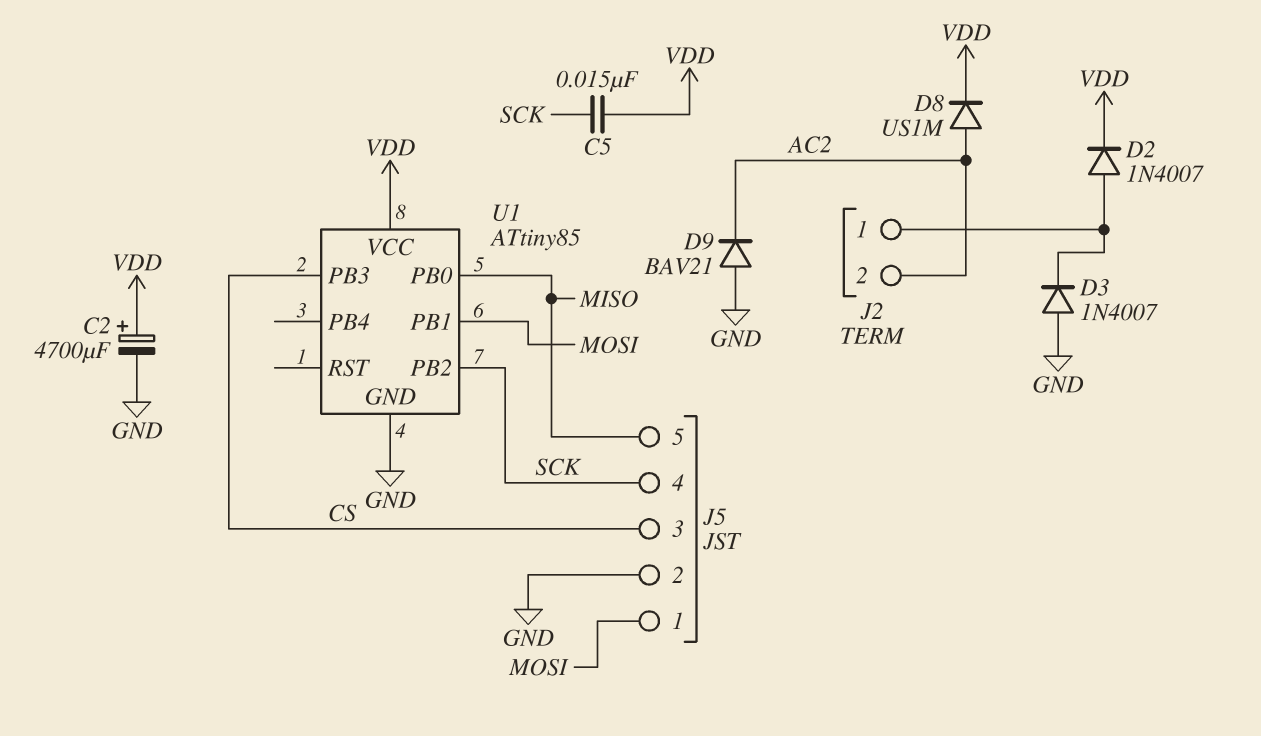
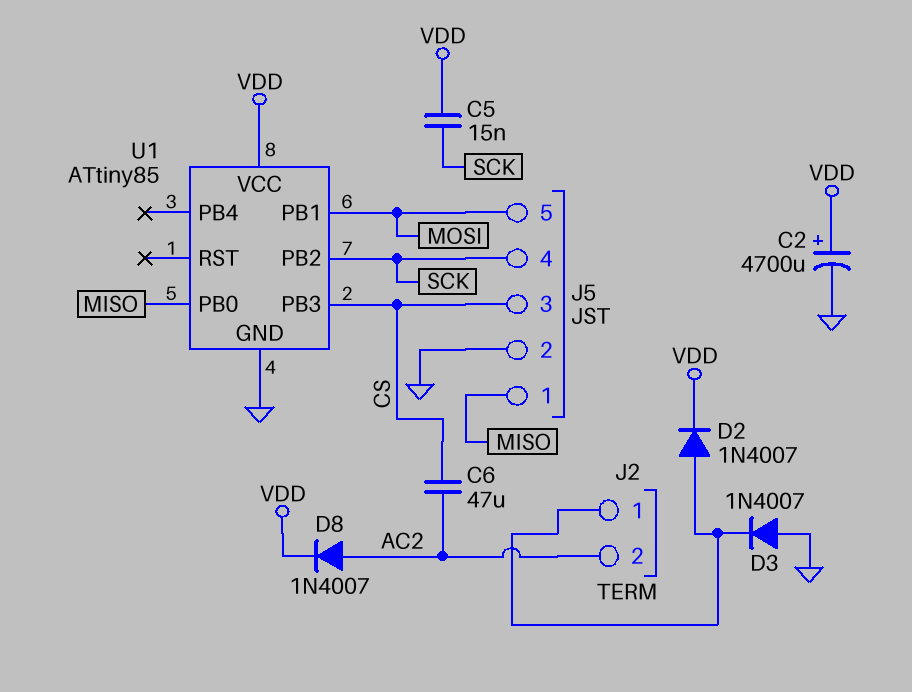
C6: none -> 47uF (AC2, CS)
D8: diode US1M (A AC2, K VDD) -> diode 1N4007 (A AC2, K VDD)
D9: diode BAV21 (A GND, K AC2) -> none
J5 pin 1: MOSI -> MISO
J5 pin 5: MISO -> MOSI

